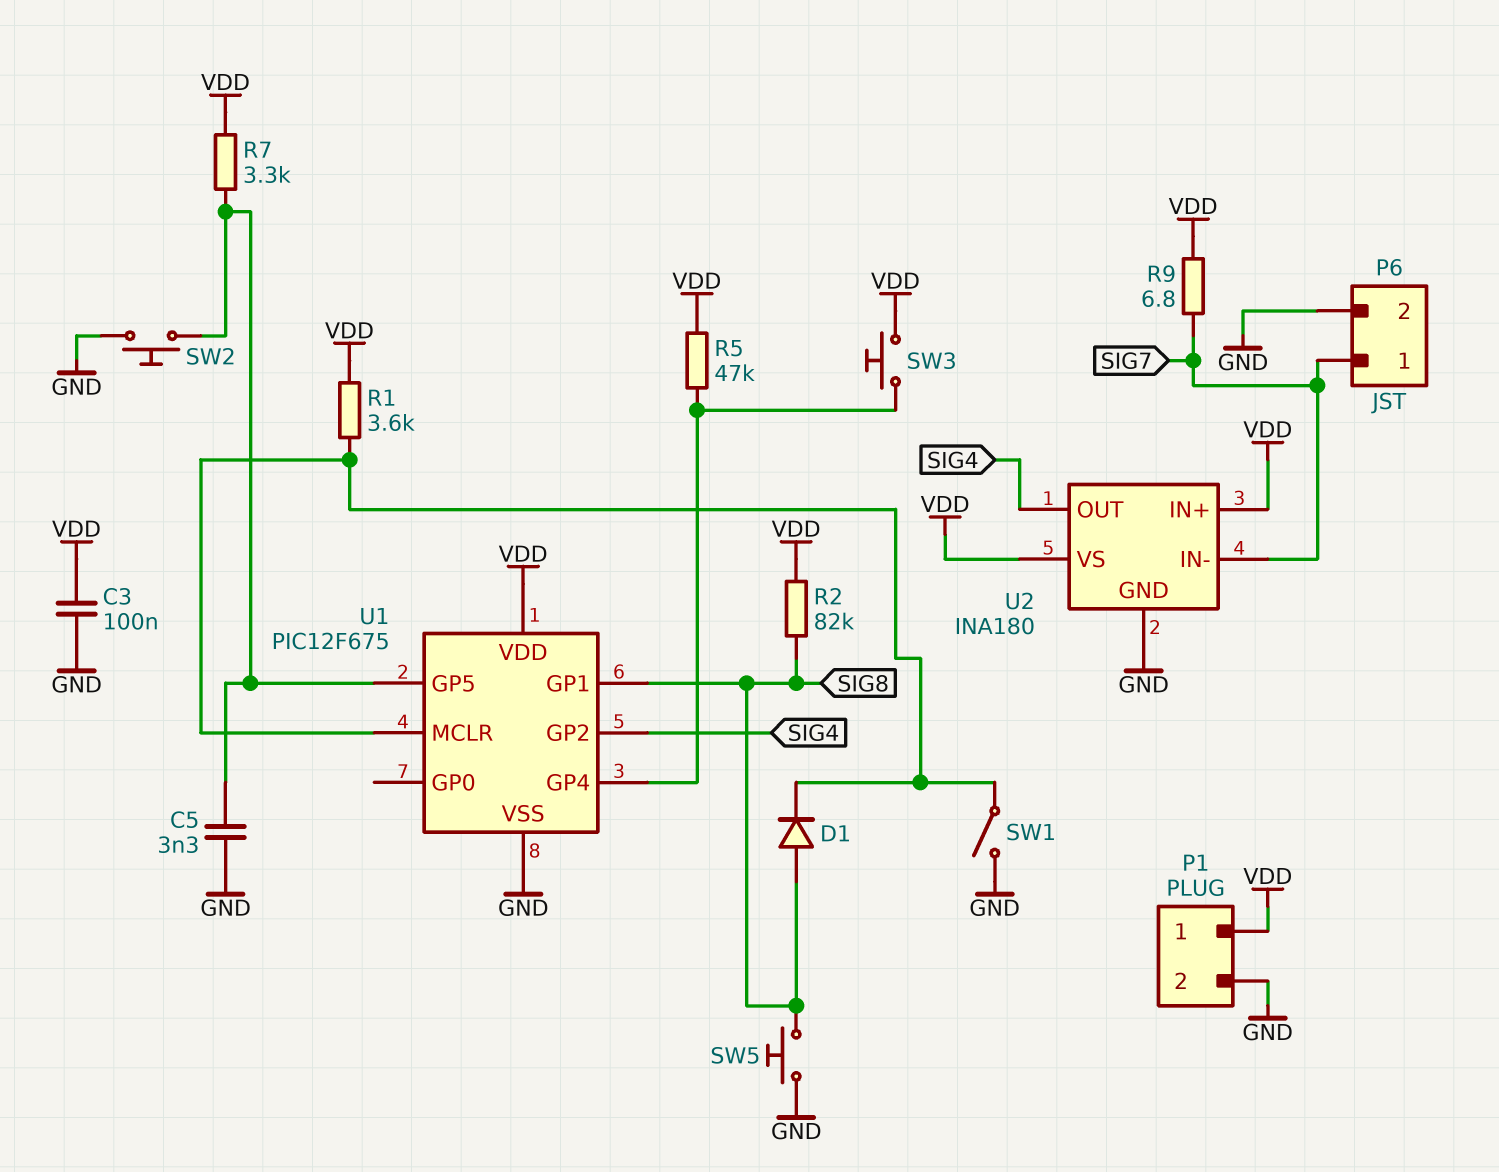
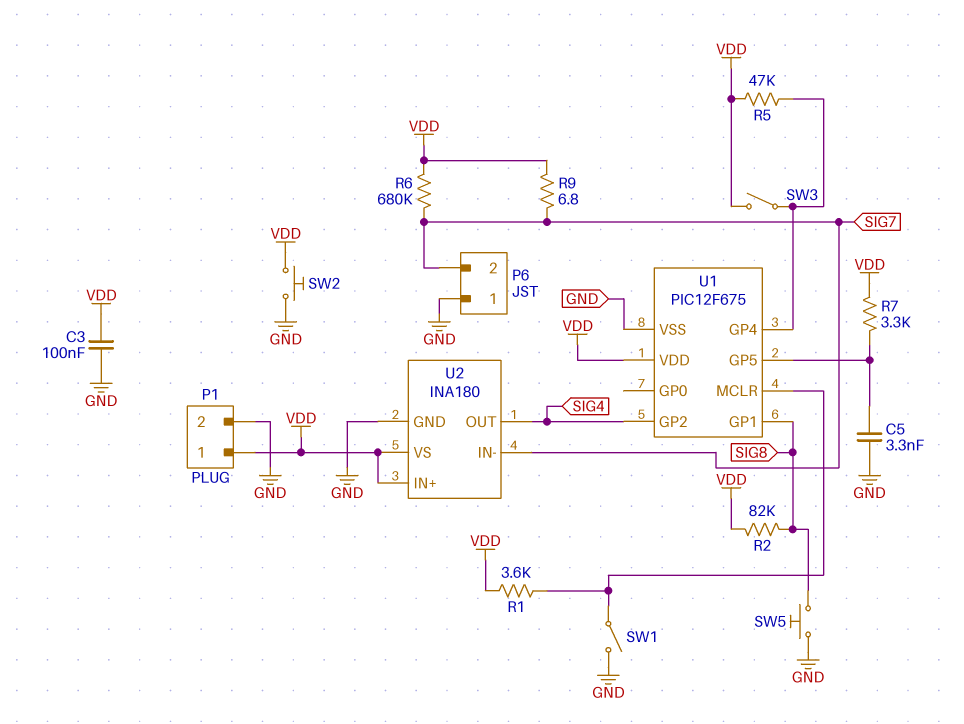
D1: diode (A SIG8, K U1/MCLR) -> none
P6 pin 1: SIG7 -> GND
P6 pin 2: GND -> SIG7
R6: none -> 680k (SIG7, VDD)
SW2: button (GND, U1/GP5) -> button (GND, VDD)
SW3: button (U1/GP4, VDD) -> switch (U1/GP4, VDD)

